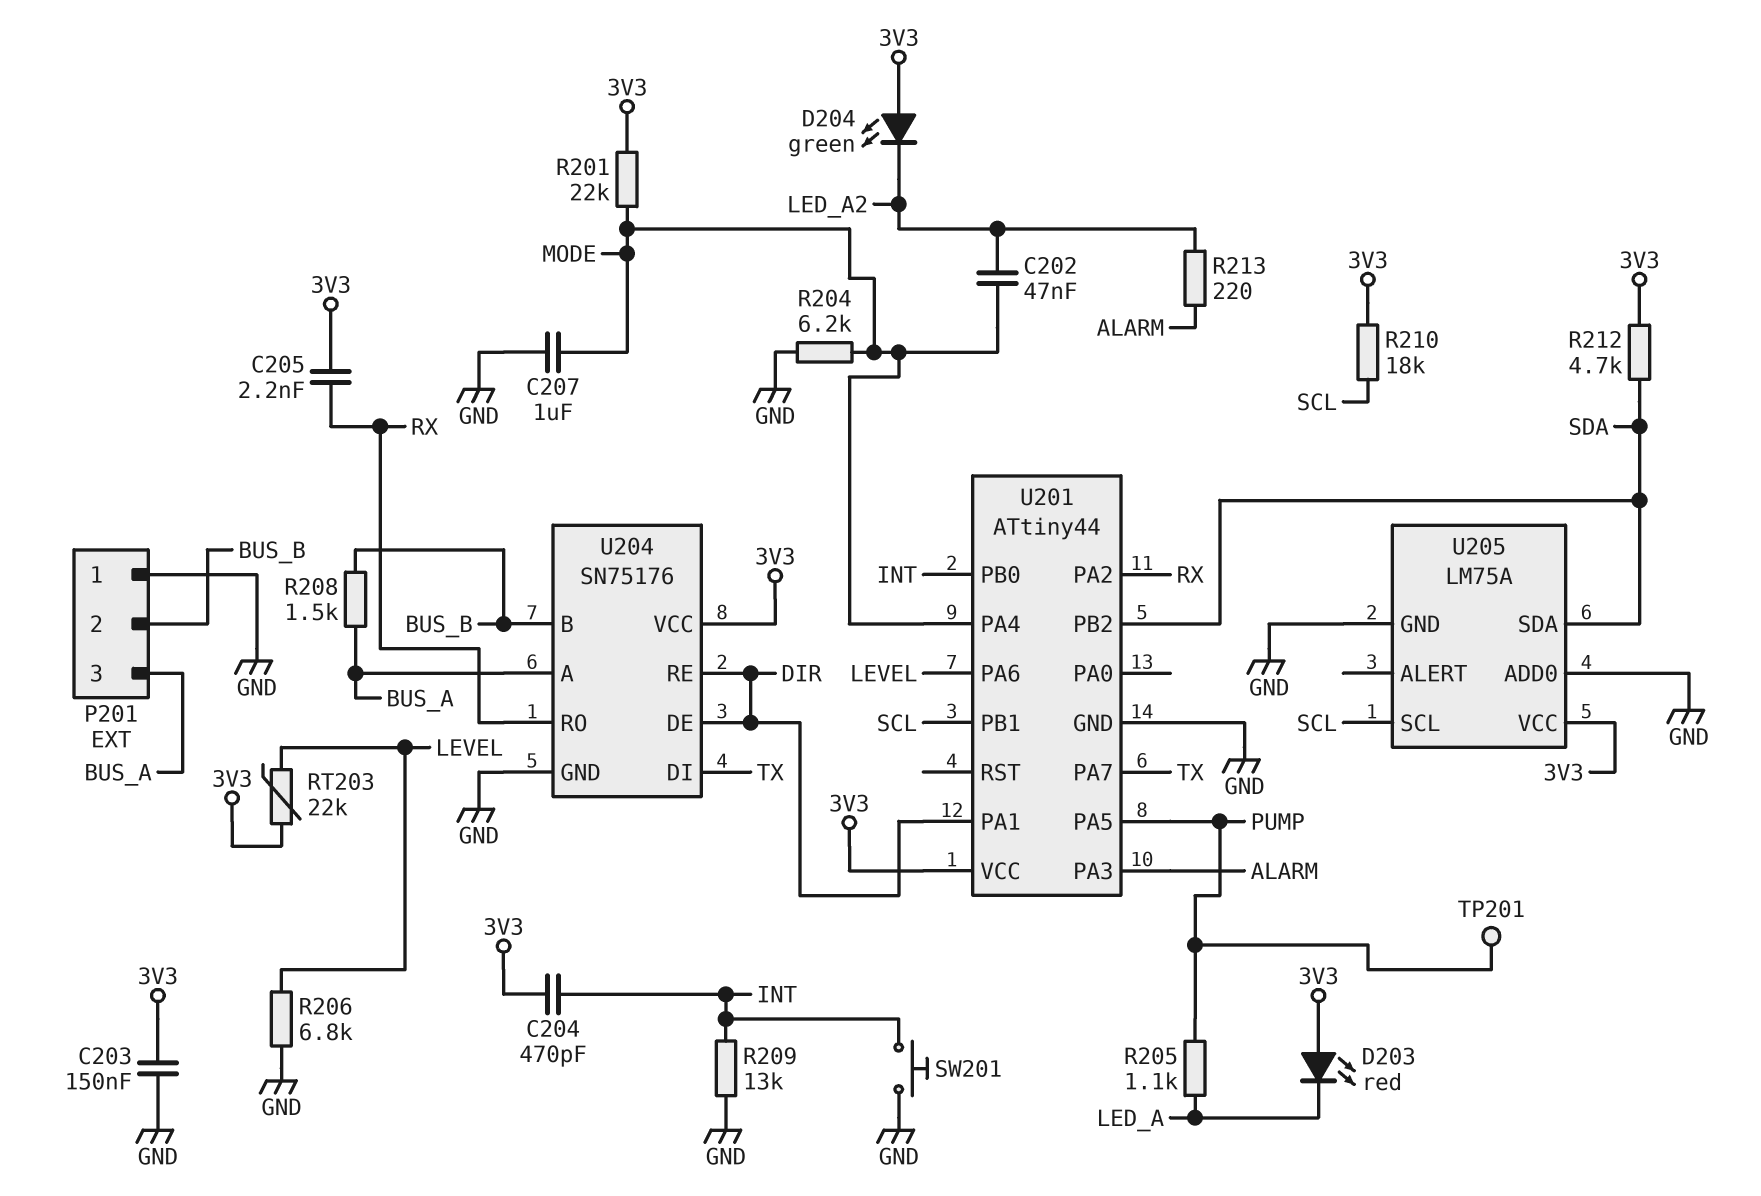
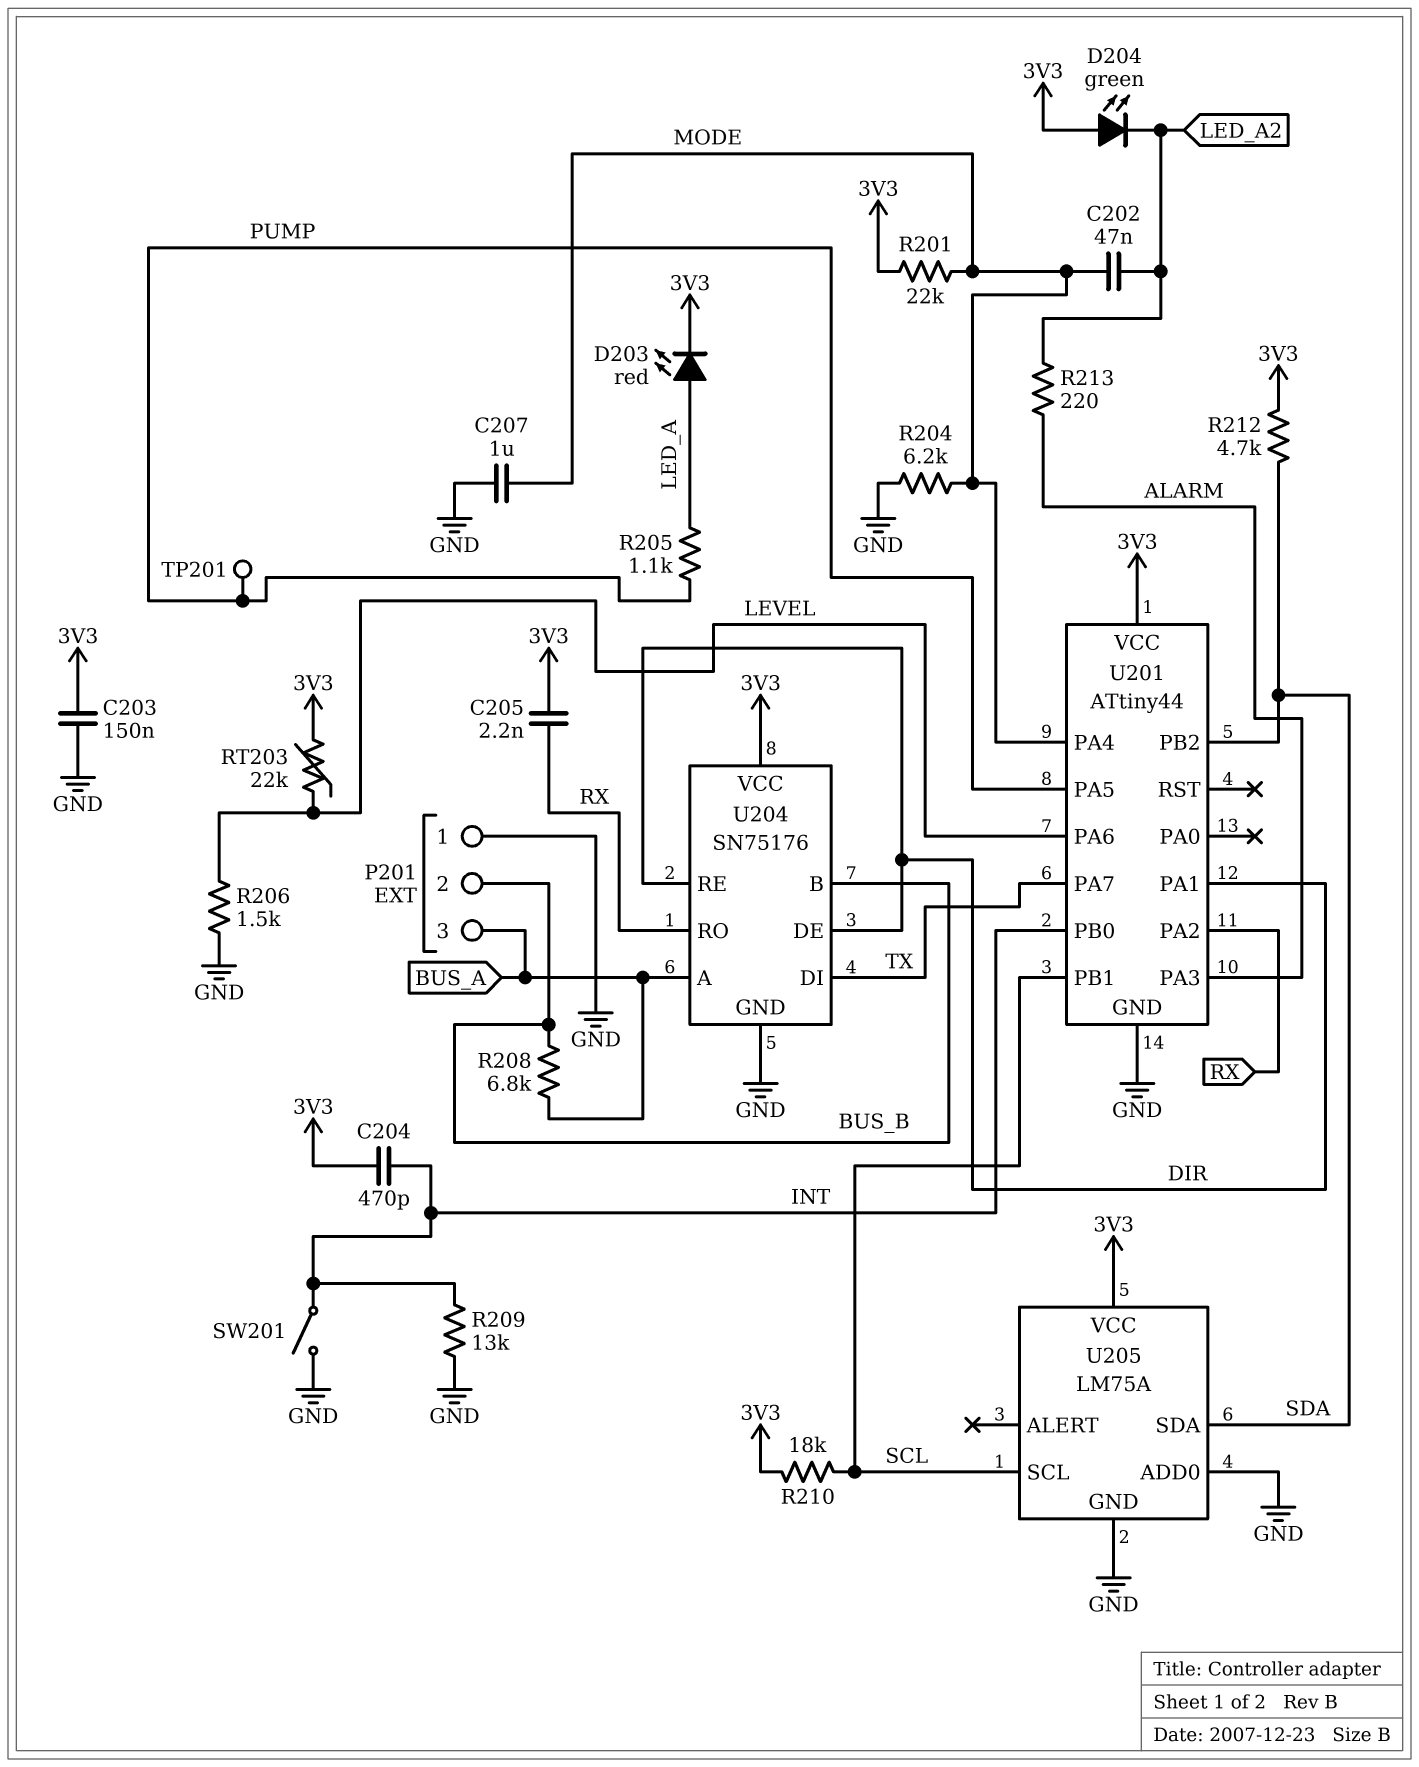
D203: LED red (A 3V3, K LED_A) -> LED red (A LED_A, K 3V3)
R206: 6.8k (GND, LEVEL) -> 1.5k (GND, LEVEL)
R208: 1.5k (BUS_A, BUS_B) -> 6.8k (BUS_A, BUS_B)
SW201: button (GND, INT) -> switch (GND, INT)

